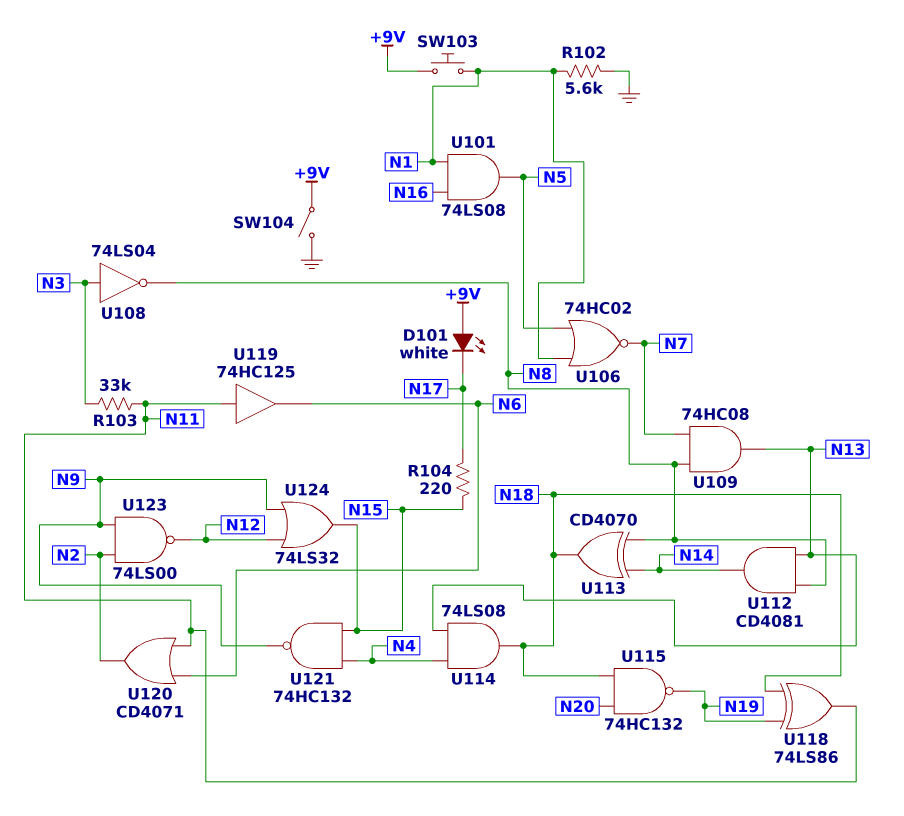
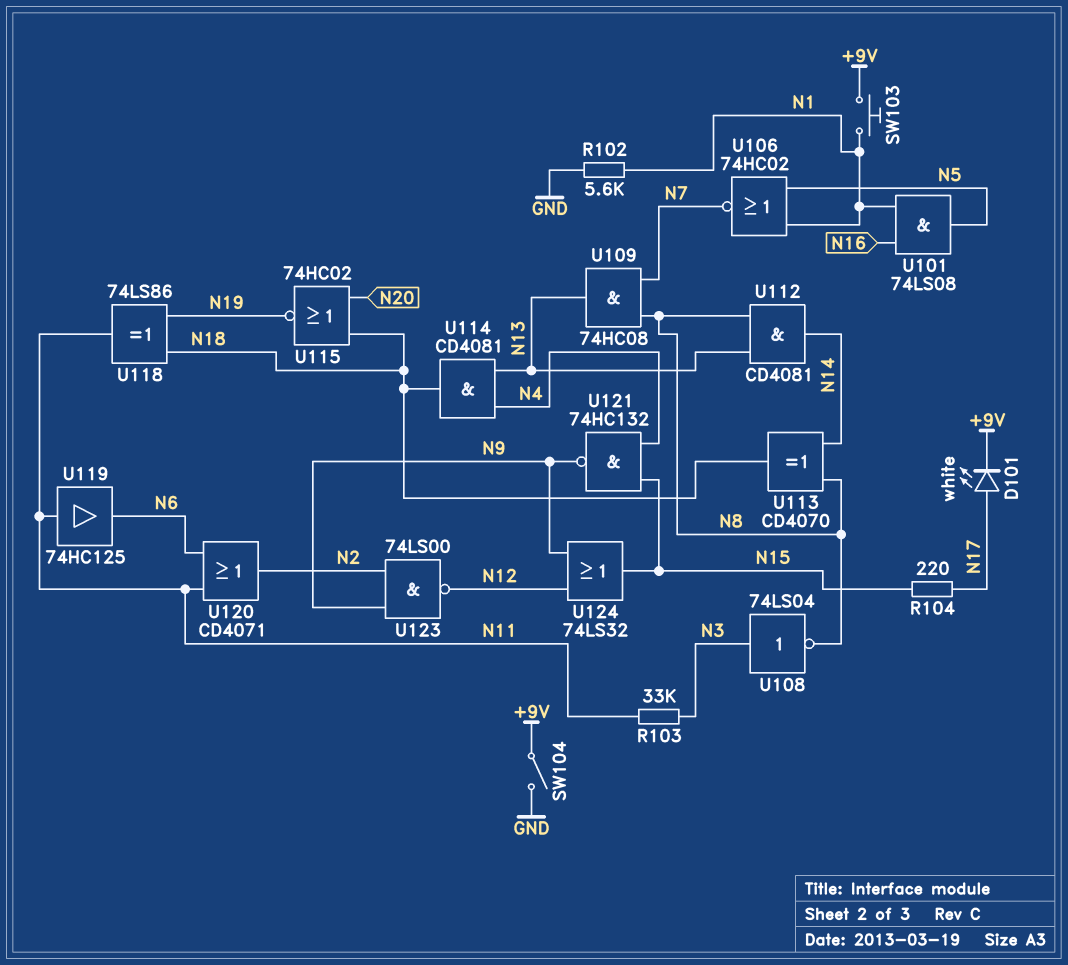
D101: LED white (A +9V, K N17) -> LED white (A N17, K +9V)
U114: AND 74LS08 (in N4, in N13, out N18) -> AND CD4081 (in N4, in N13, out N18)
U115: NAND 74HC132 (in N18, in N20, out N19) -> NOR 74HC02 (in N18, in N20, out N19)

